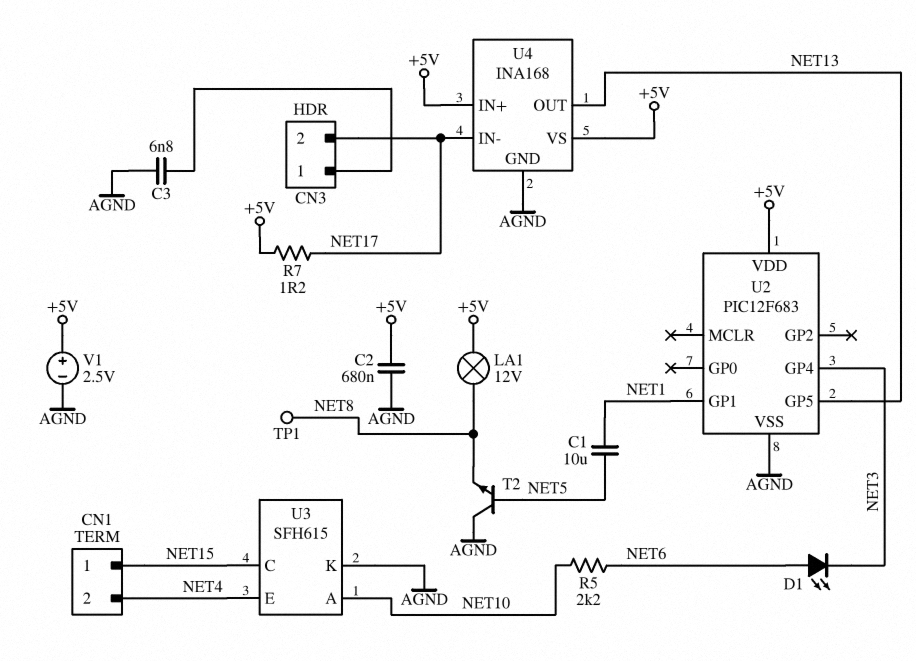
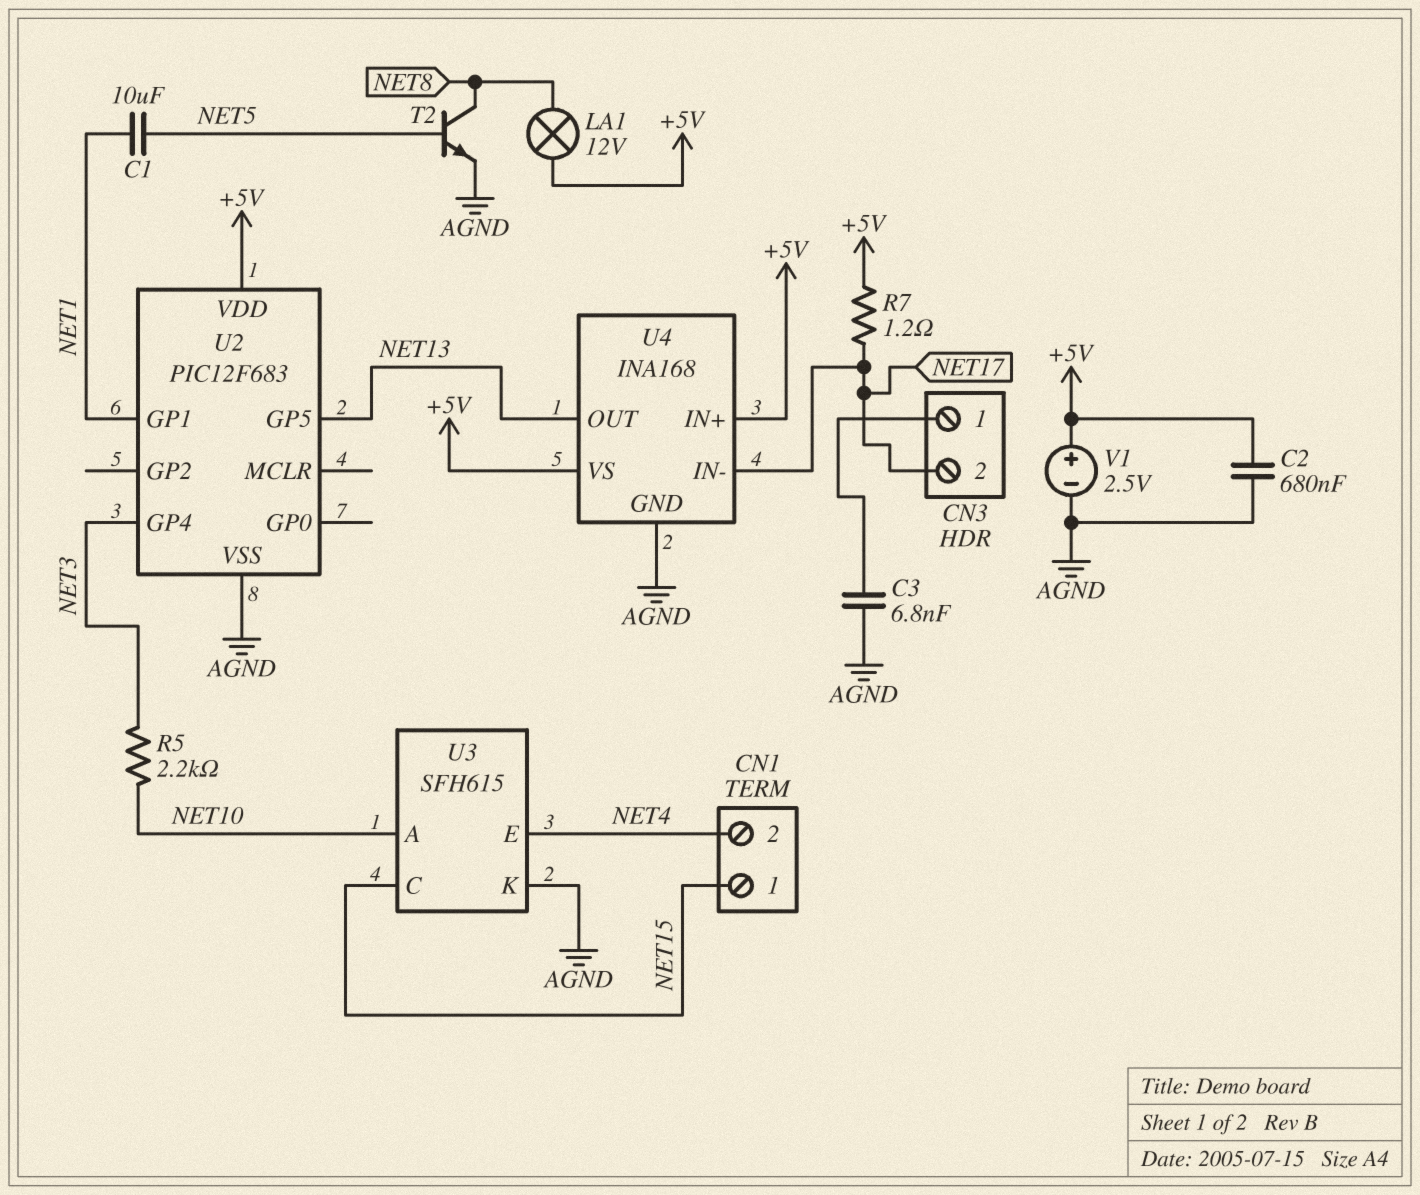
D1: LED (A NET6, K NET3) -> none
R5: 2.2k (NET6, NET10) -> 2.2k (NET3, NET10)
T2: NPN (B NET5, C AGND, E NET8) -> NPN (B NET5, C NET8, E AGND)
TP1: test point (NET8) -> none

